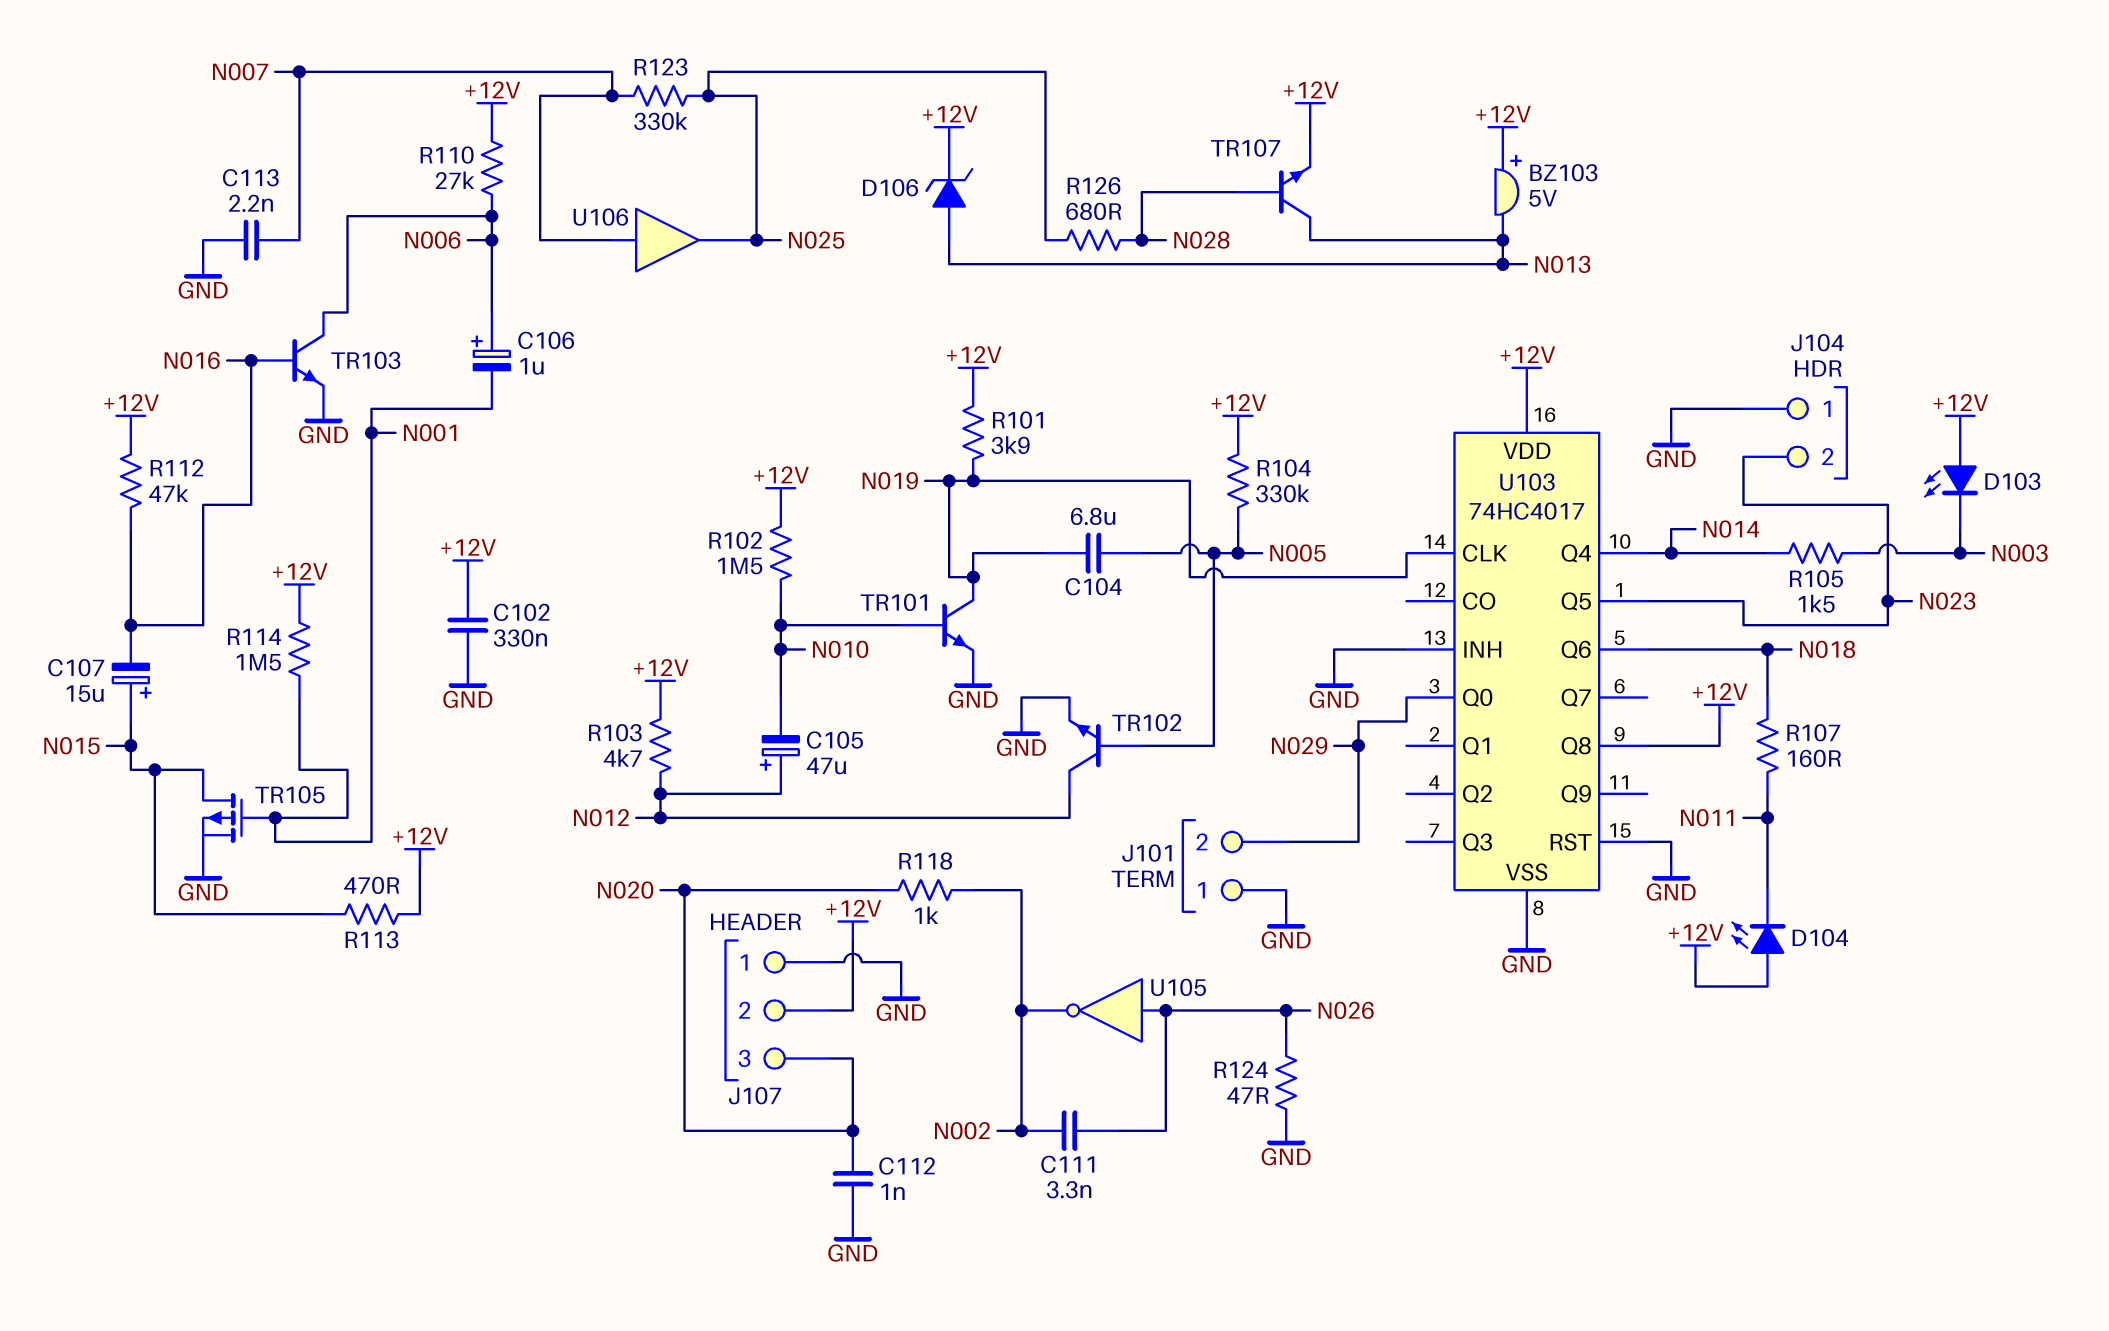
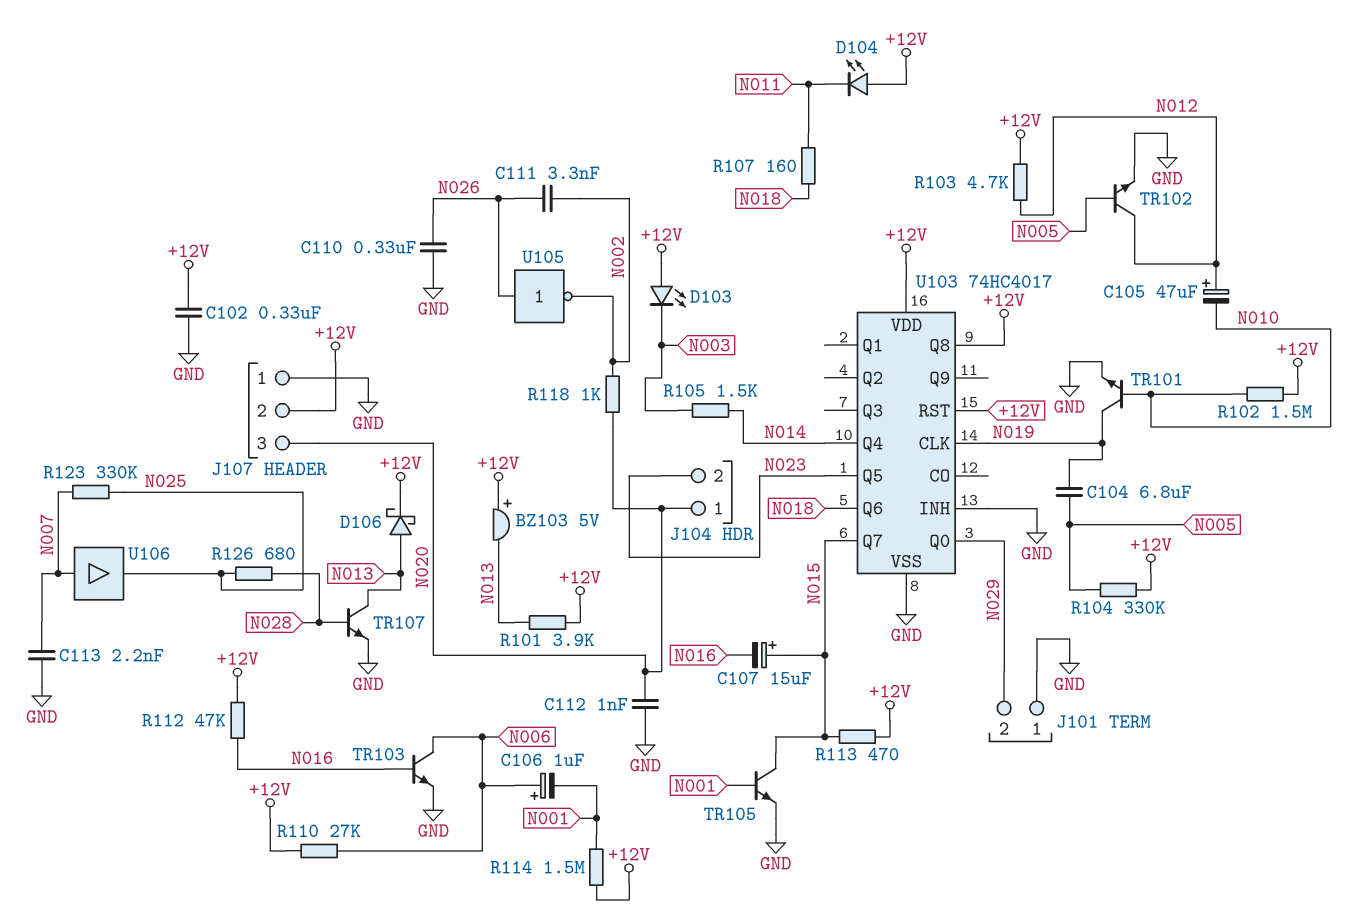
C110: none -> 330nF (GND, N026)
D106: zener (A N013, K +12V) -> schottky (A N013, K +12V)
J104 pin 1: GND -> N020
R101: 3.9k (+12V, N019) -> 3.9k (+12V, N013)
R124: 47 (GND, N026) -> none
TR105: PMOS (G N001, D N015, S GND) -> NPN (B N001, C N015, E GND)
TR107: NPN (B N028, C N013, E +12V) -> NPN (B N028, C N013, E GND)
U103 pin Q7: none -> N015
U103 pin RST: GND -> +12V

